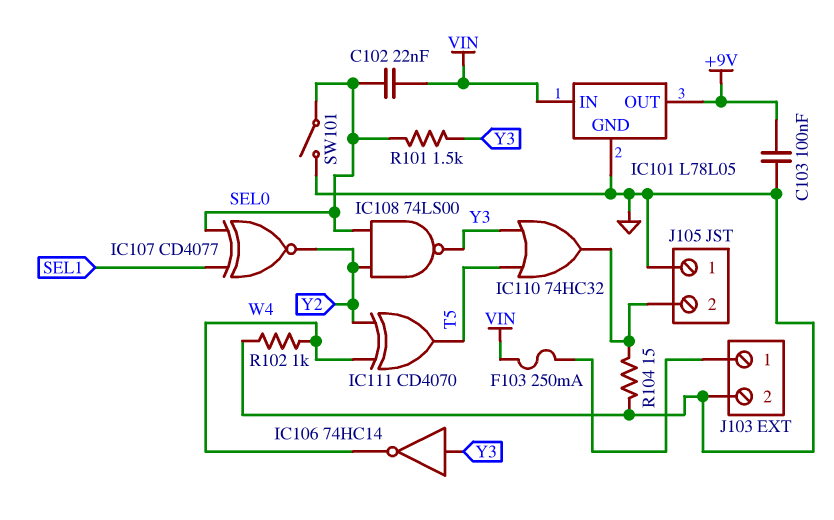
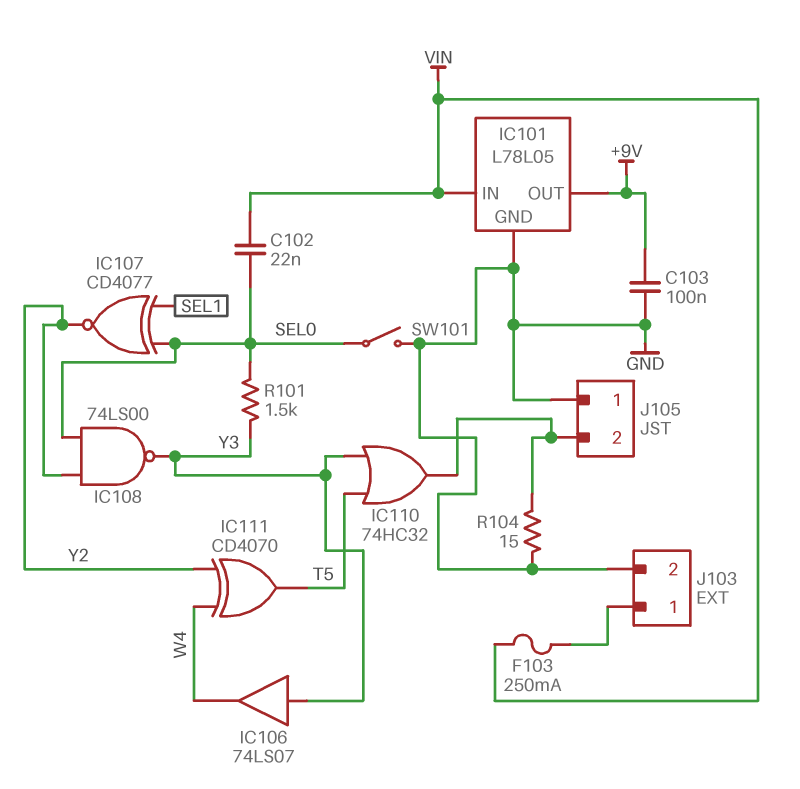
IC106: NOT 74HC14 (in Y3, out W4) -> buffer 74LS07 (in Y3, out W4)
R102: 1k (GND, W4) -> none

